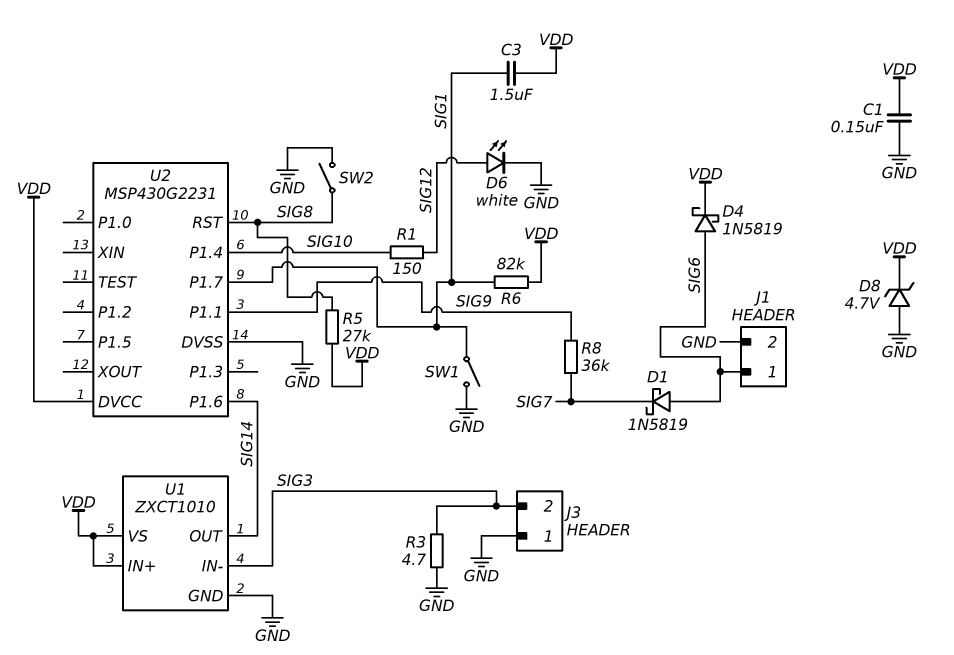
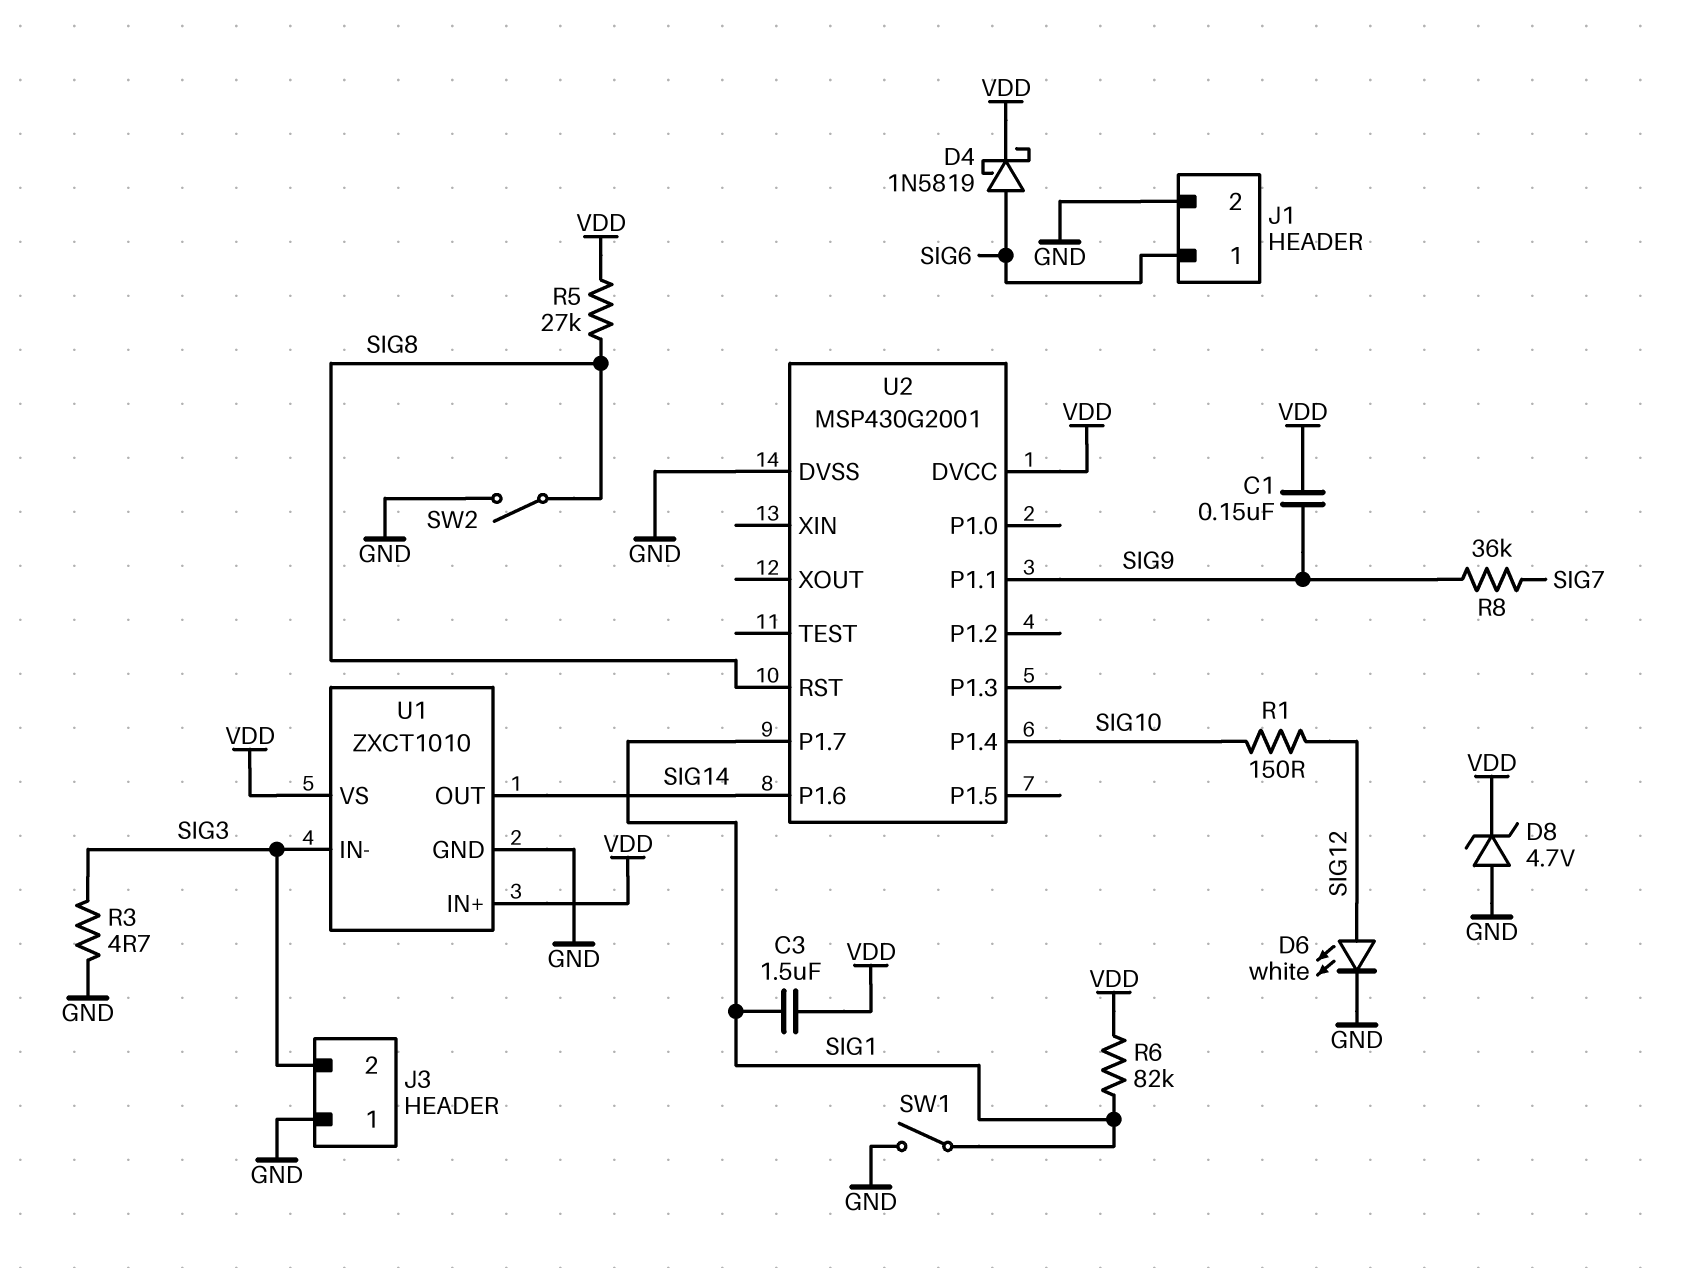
C1: 150nF (GND, VDD) -> 150nF (SIG9, VDD)
D1: schottky 1N5819 (A SIG6, K SIG7) -> none
U2: MSP430G2231 -> MSP430G2001

